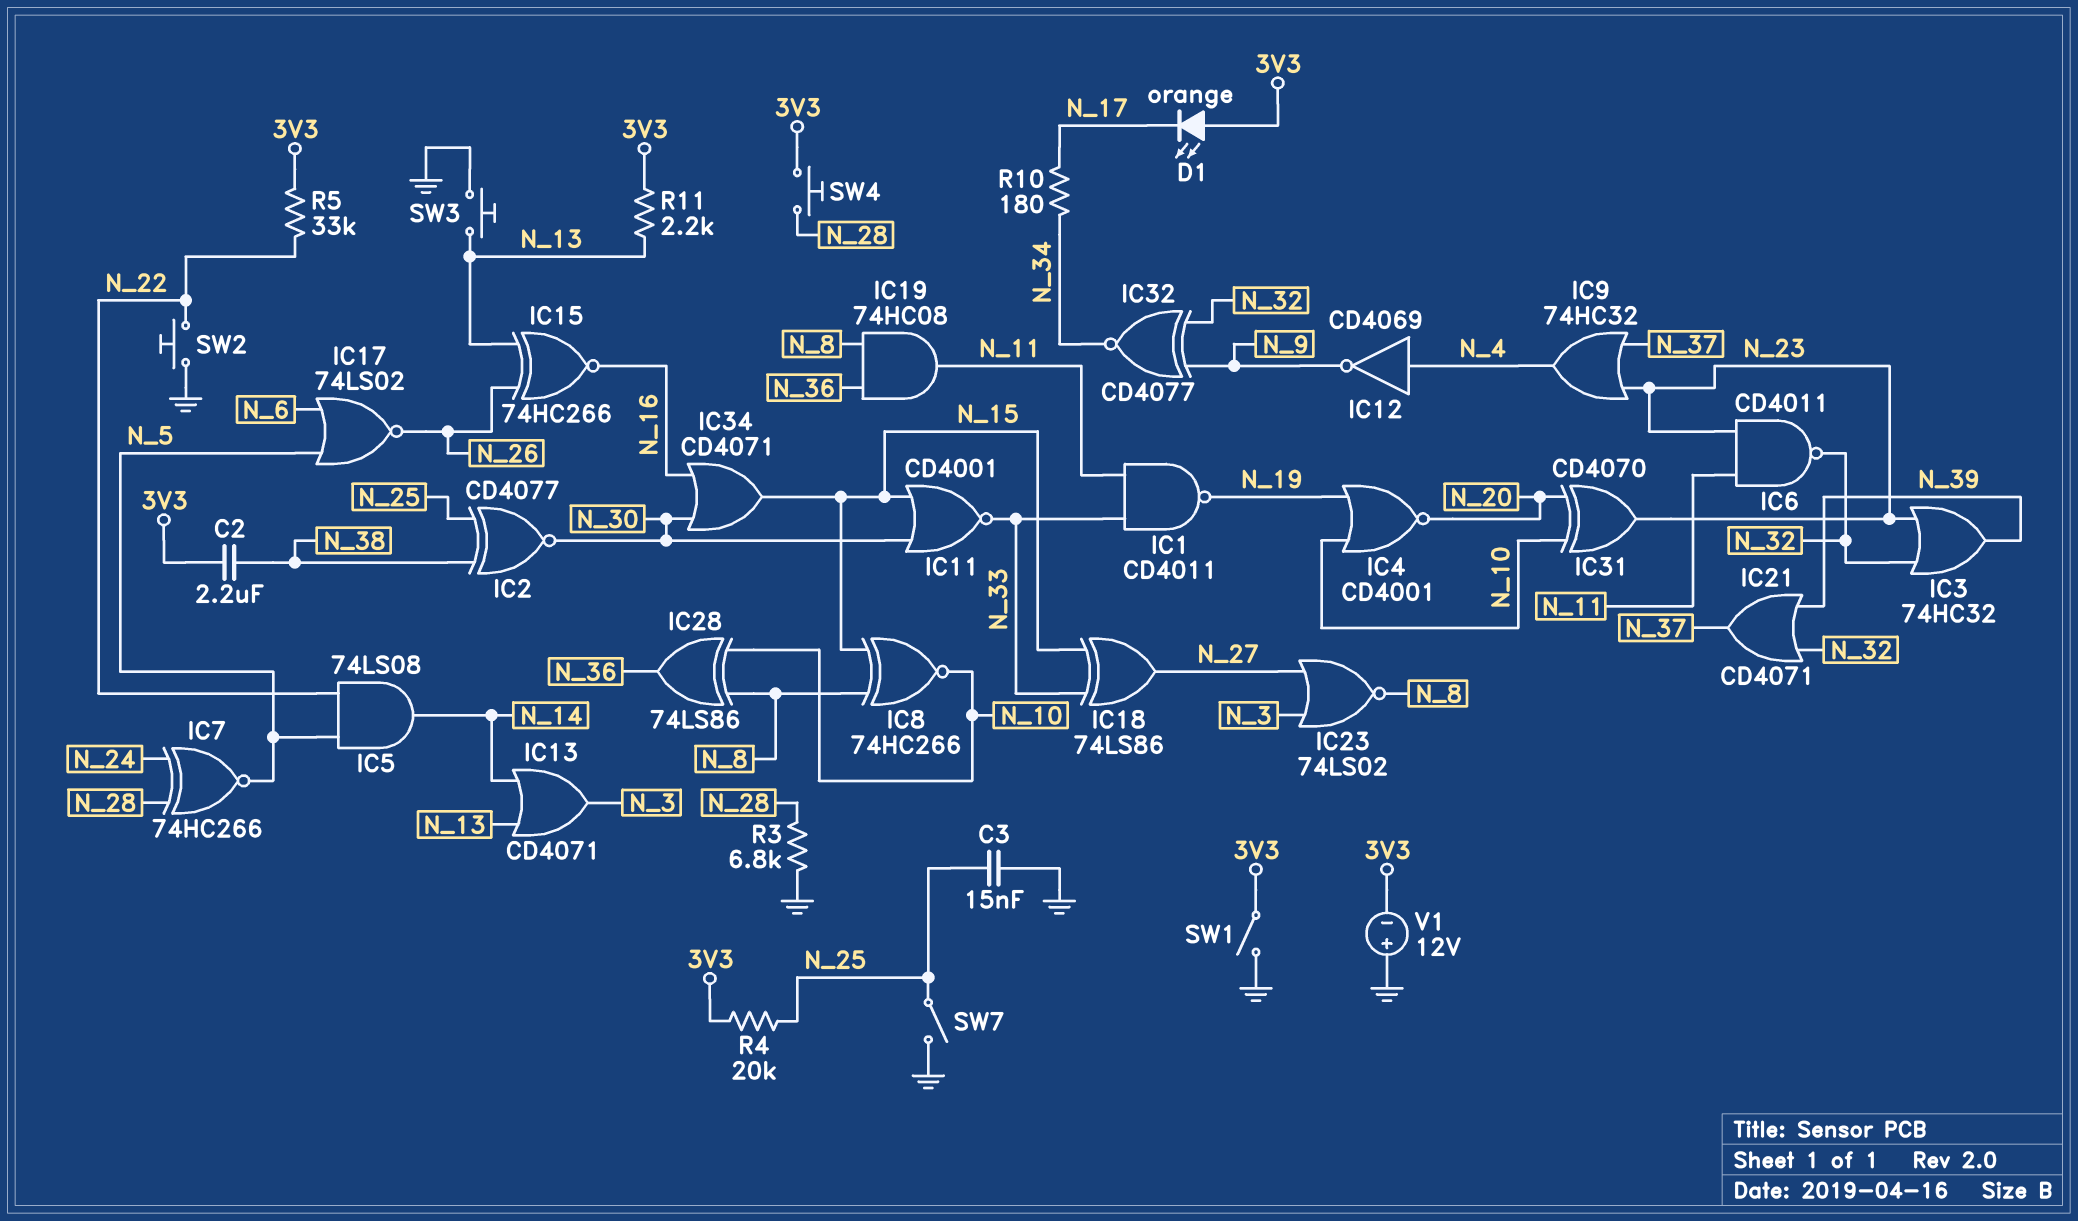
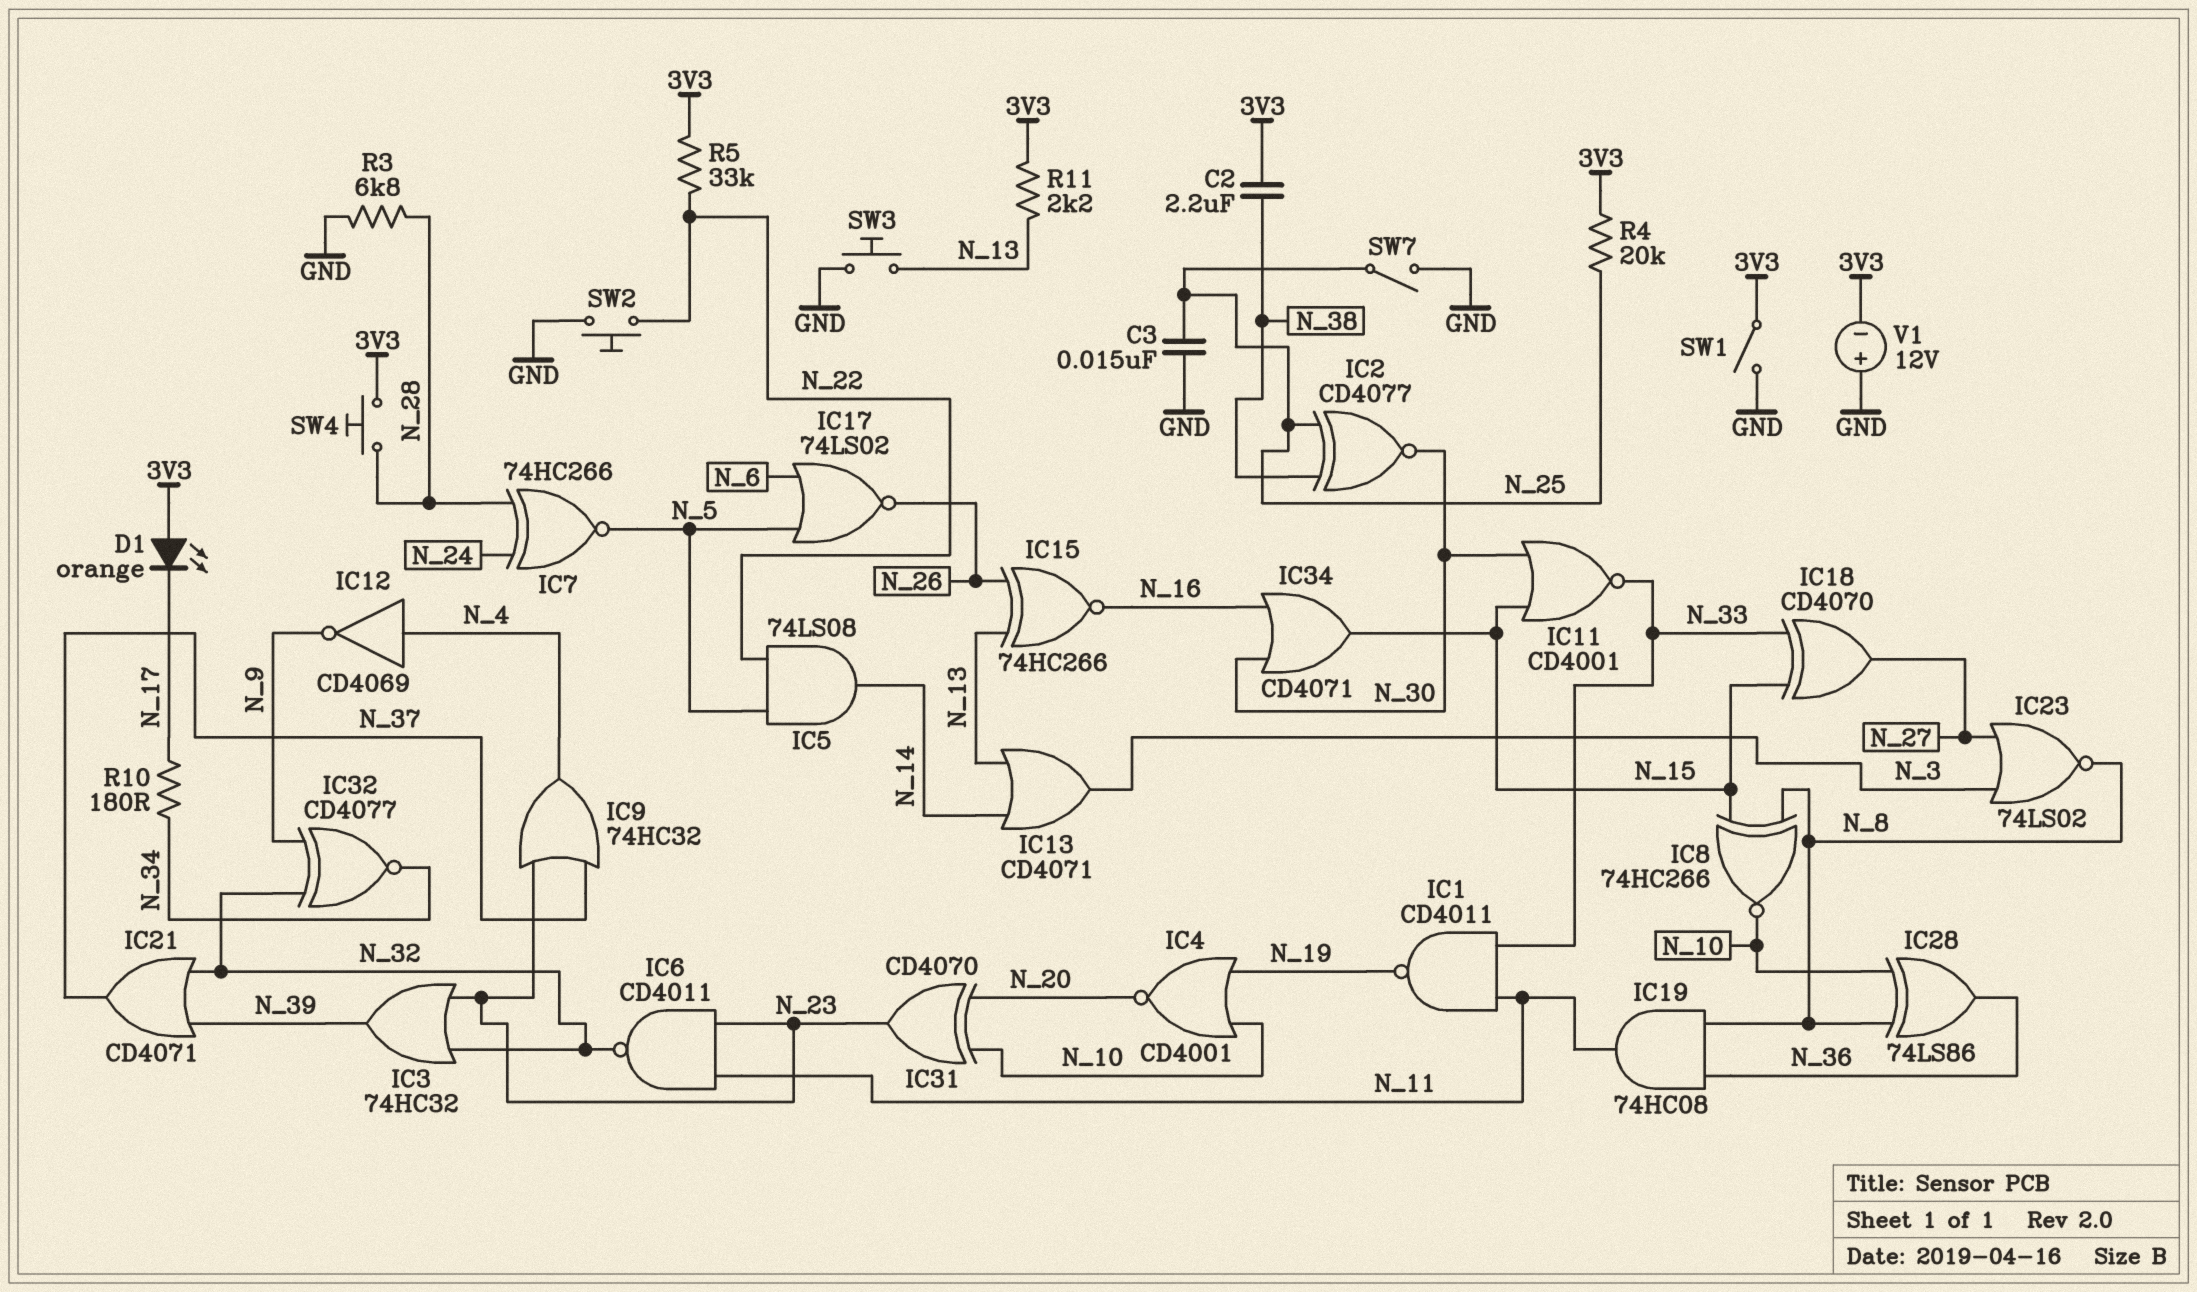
IC18: XOR 74LS86 (in N_15, in N_33, out N_27) -> XOR CD4070 (in N_15, in N_33, out N_27)

